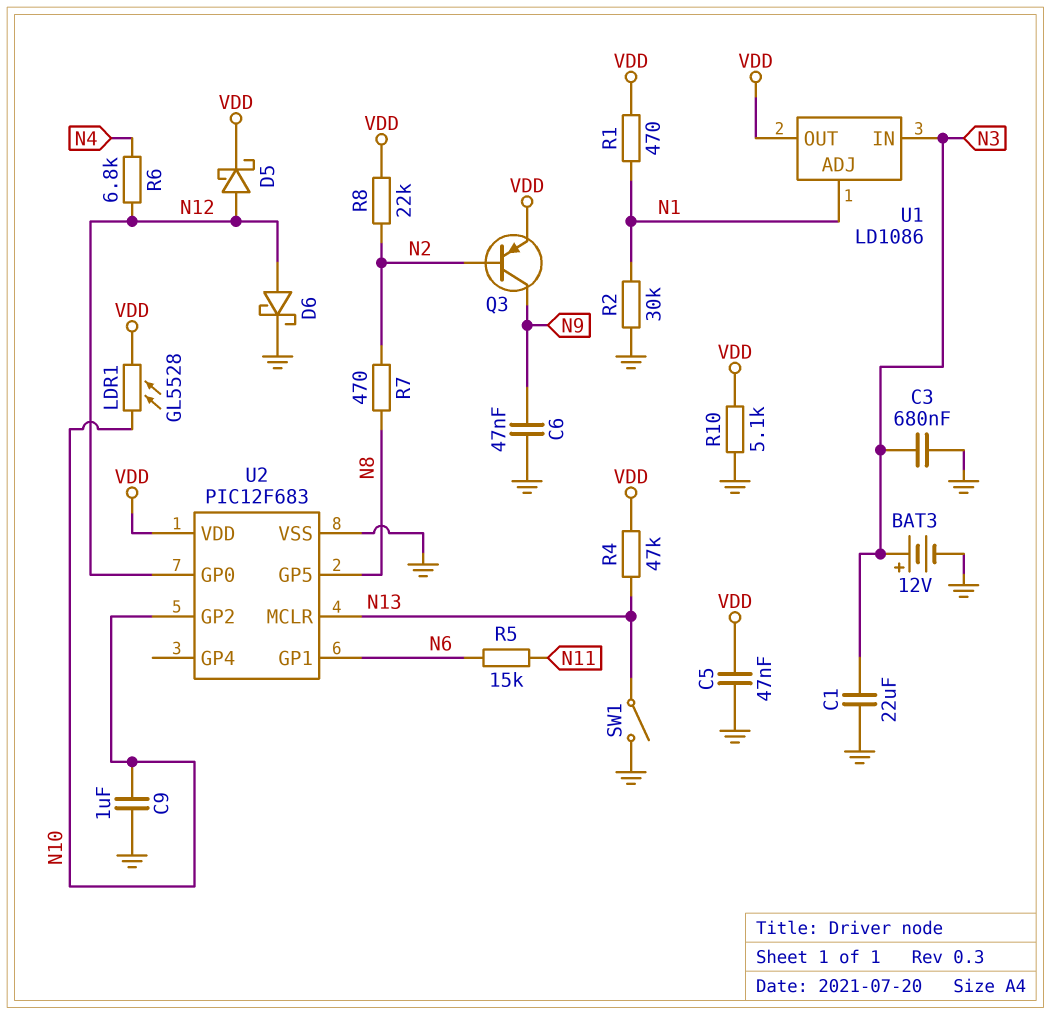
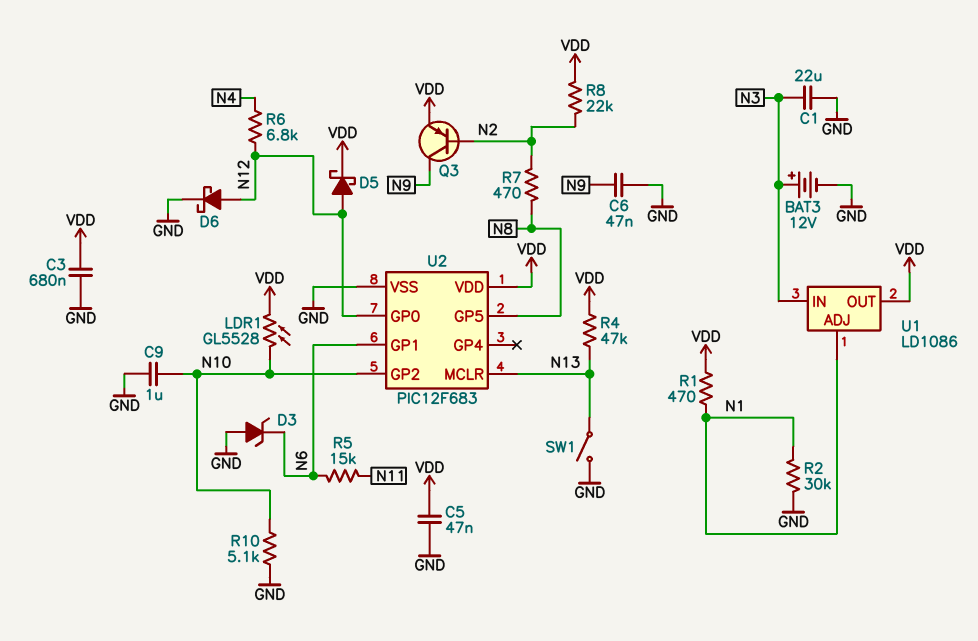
C3: 680nF (GND, N3) -> 680nF (GND, VDD)
D3: none -> zener (A GND, K N6)
R10: 5.1k (GND, VDD) -> 5.1k (GND, N10)

